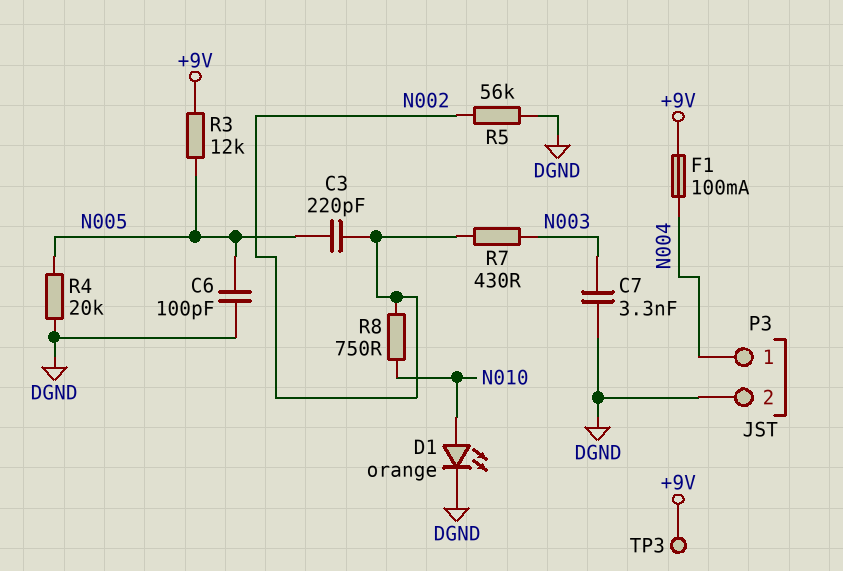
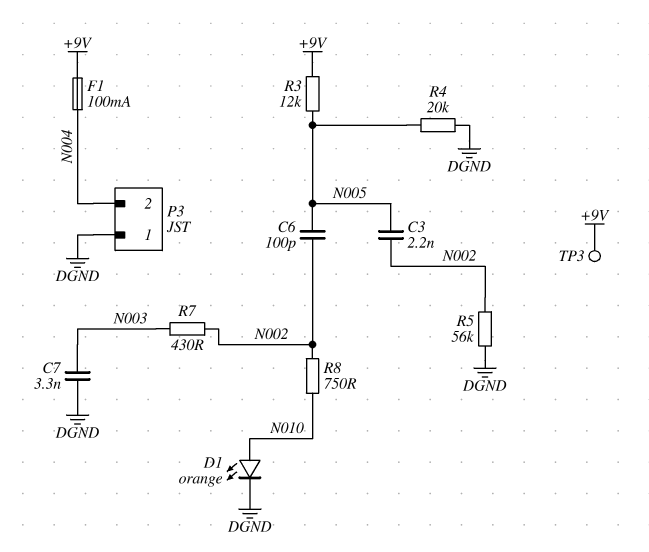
C3: 220pF (N002, N005) -> 2.2nF (N002, N005)
C6: 100pF (DGND, N005) -> 100pF (N002, N005)
P3 pin 1: N004 -> DGND
P3 pin 2: DGND -> N004

